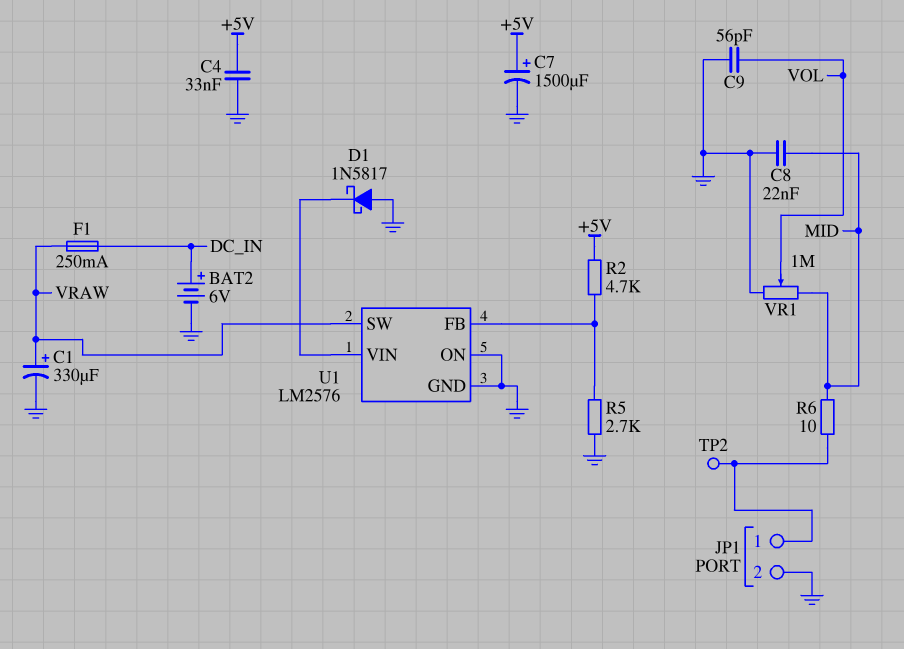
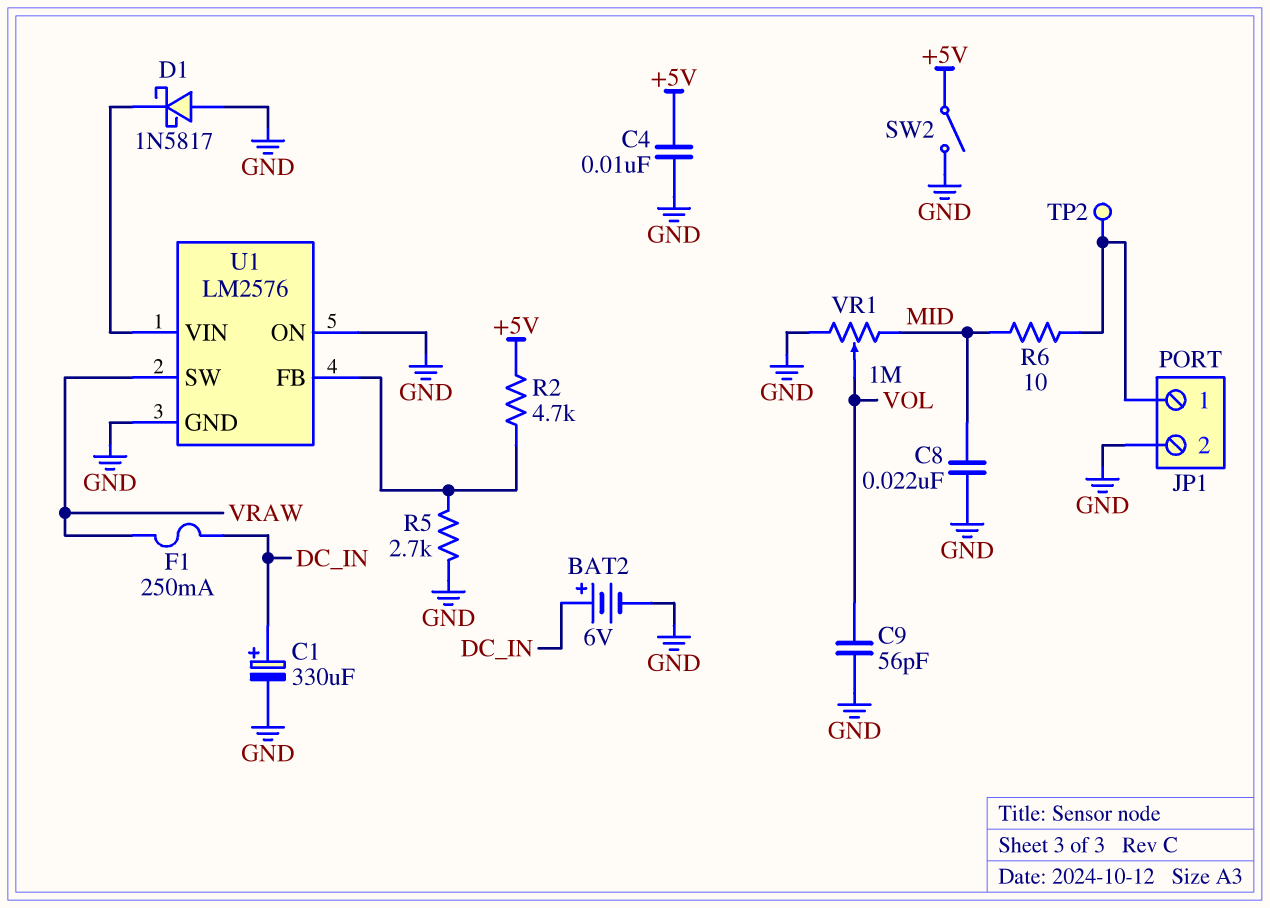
C1: 330uF (plus VRAW, minus GND) -> 330uF (plus DC_IN, minus GND)
C4: 33nF (+5V, GND) -> 10nF (+5V, GND)
C7: 1500uF (plus +5V, minus GND) -> none
SW2: none -> switch (+5V, GND)

